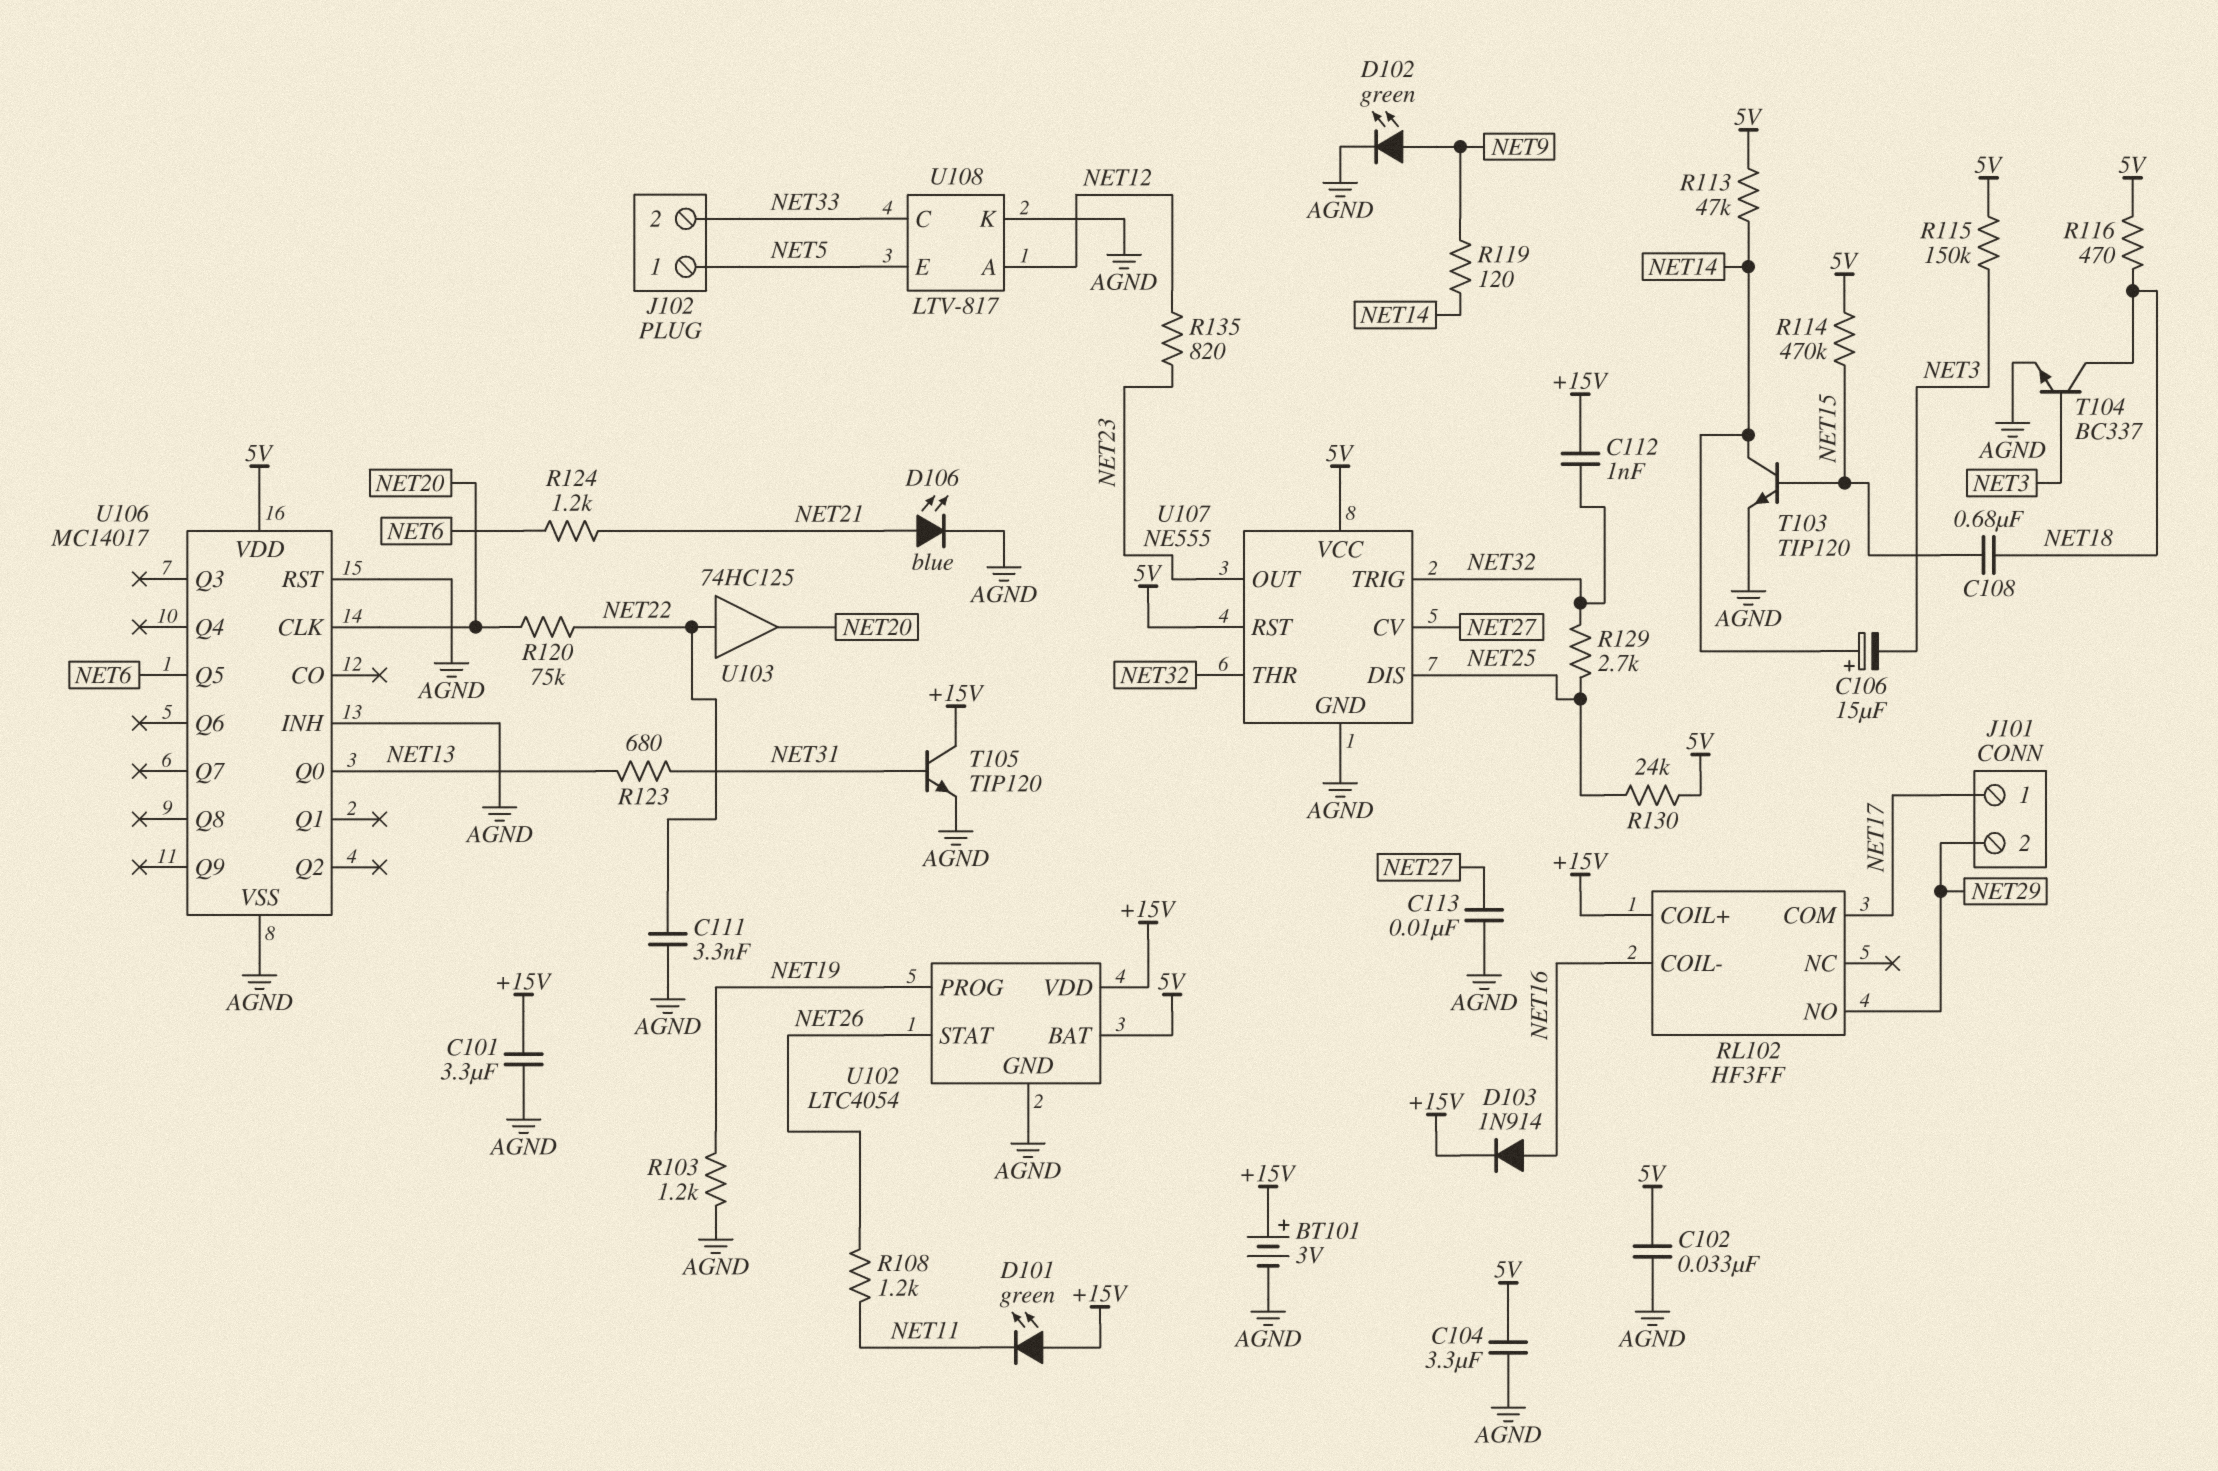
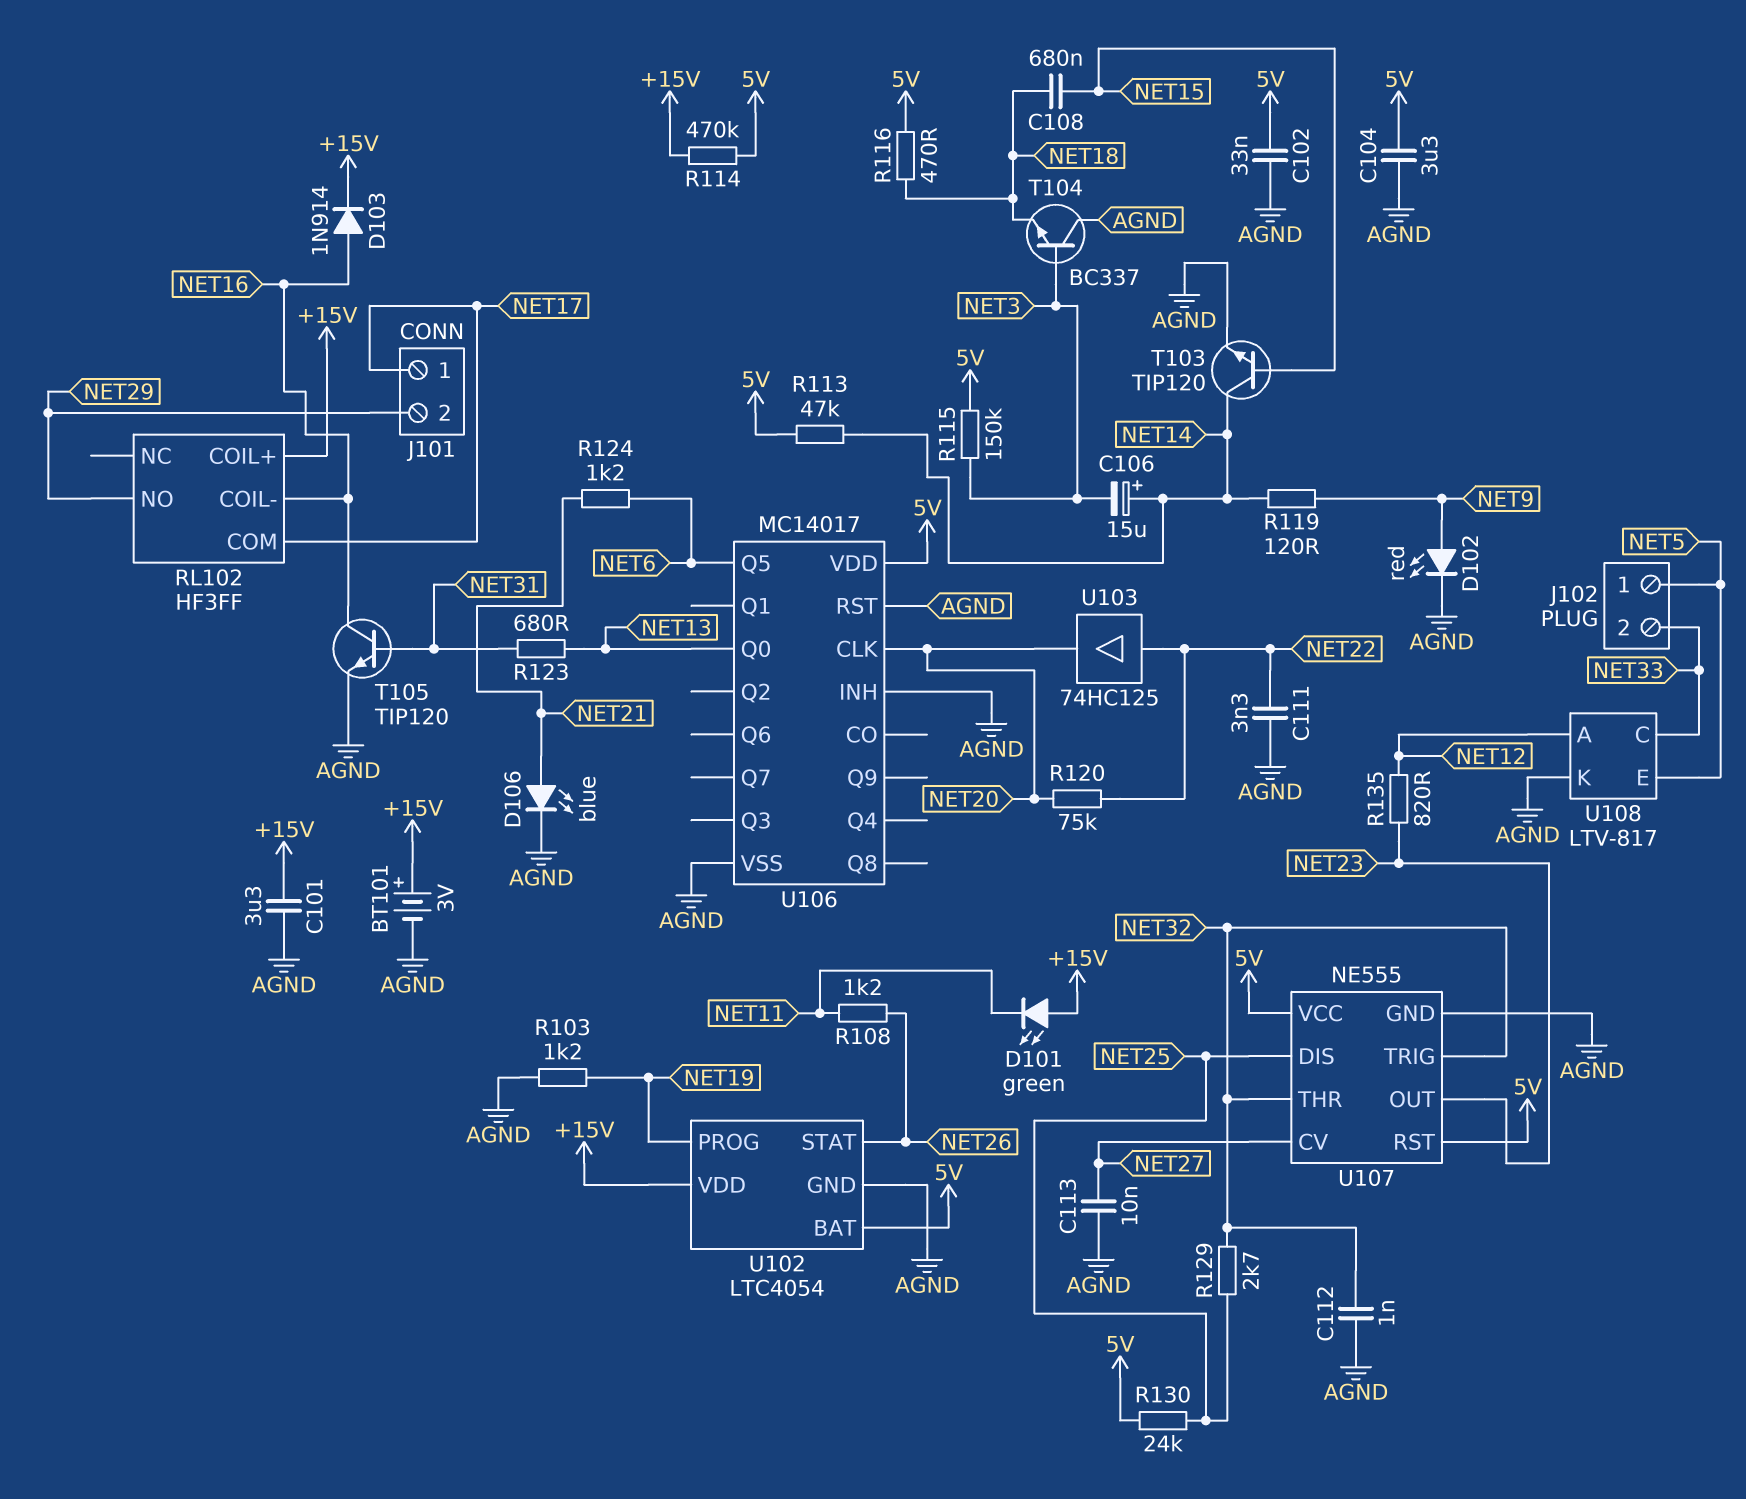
C112: 1nF (+15V, NET32) -> 1nF (AGND, NET32)
D102: LED green (A NET9, K AGND) -> LED red (A NET9, K AGND)
R114: 470k (5V, NET15) -> 470k (+15V, 5V)
T104: NPN BC337 (B NET3, C NET18, E AGND) -> NPN BC337 (B NET3, C AGND, E NET18)
T105: NPN TIP120 (B NET31, C +15V, E AGND) -> NPN TIP120 (B NET31, C NET16, E AGND)

